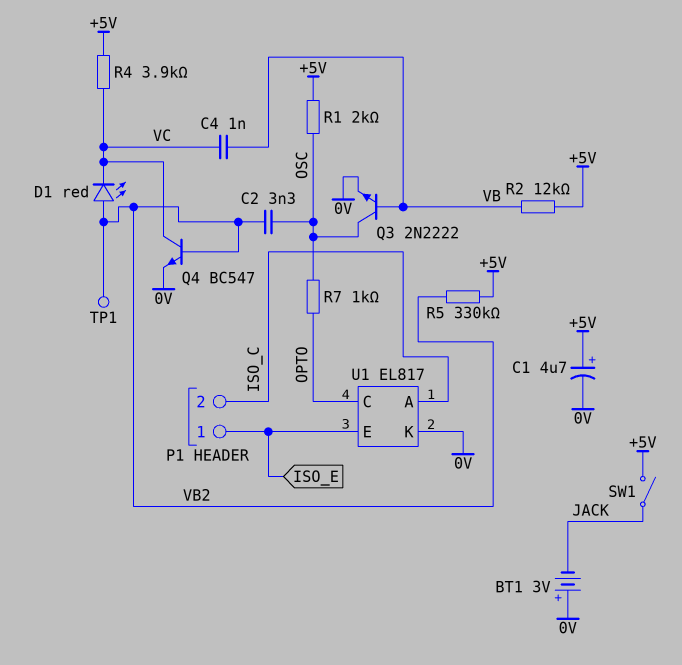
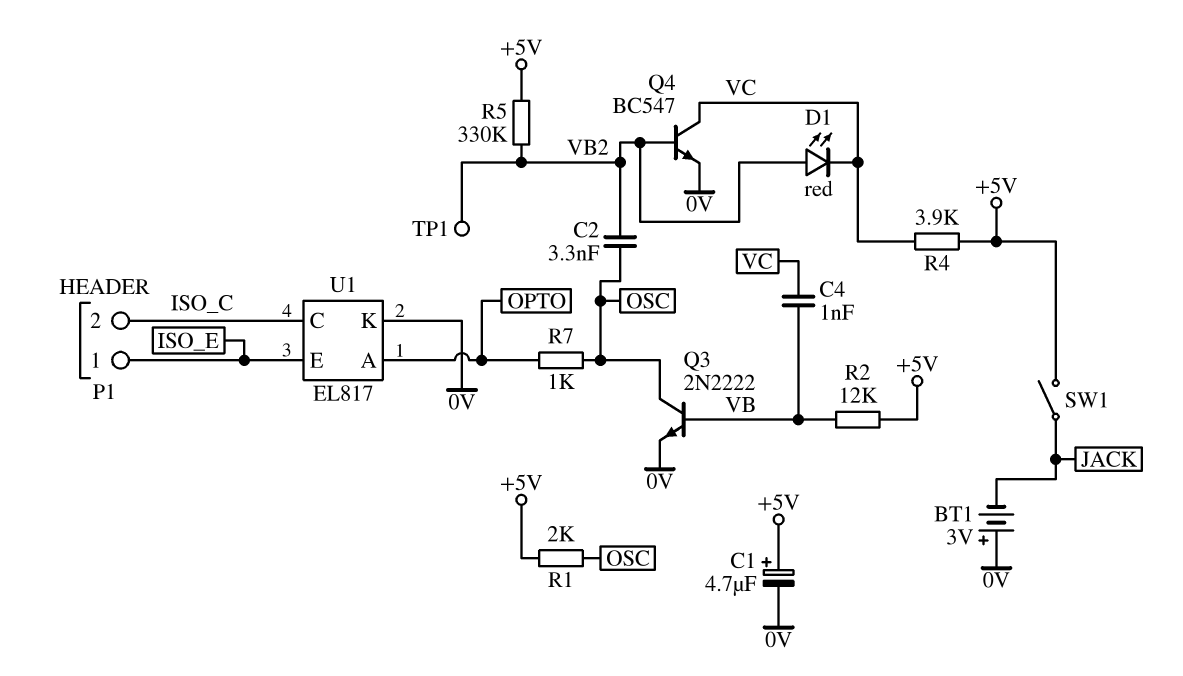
U1 pin A: ISO_C -> OPTO
U1 pin C: OPTO -> ISO_C

